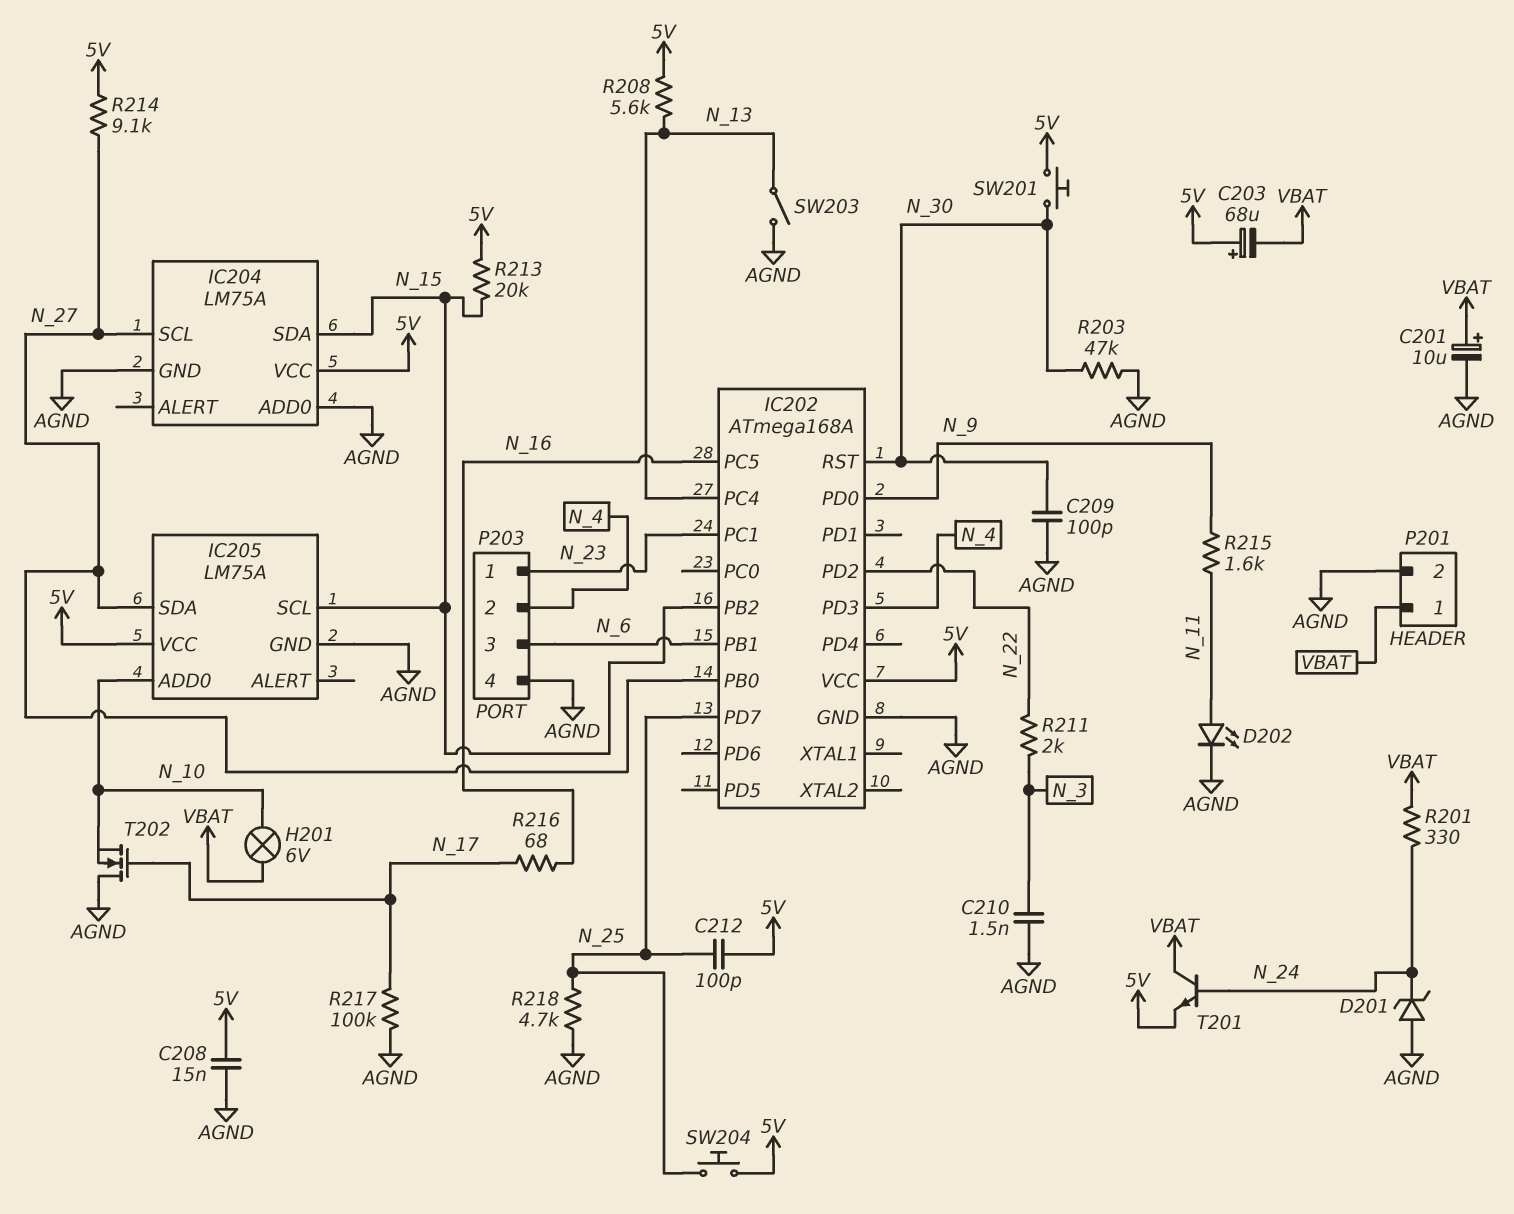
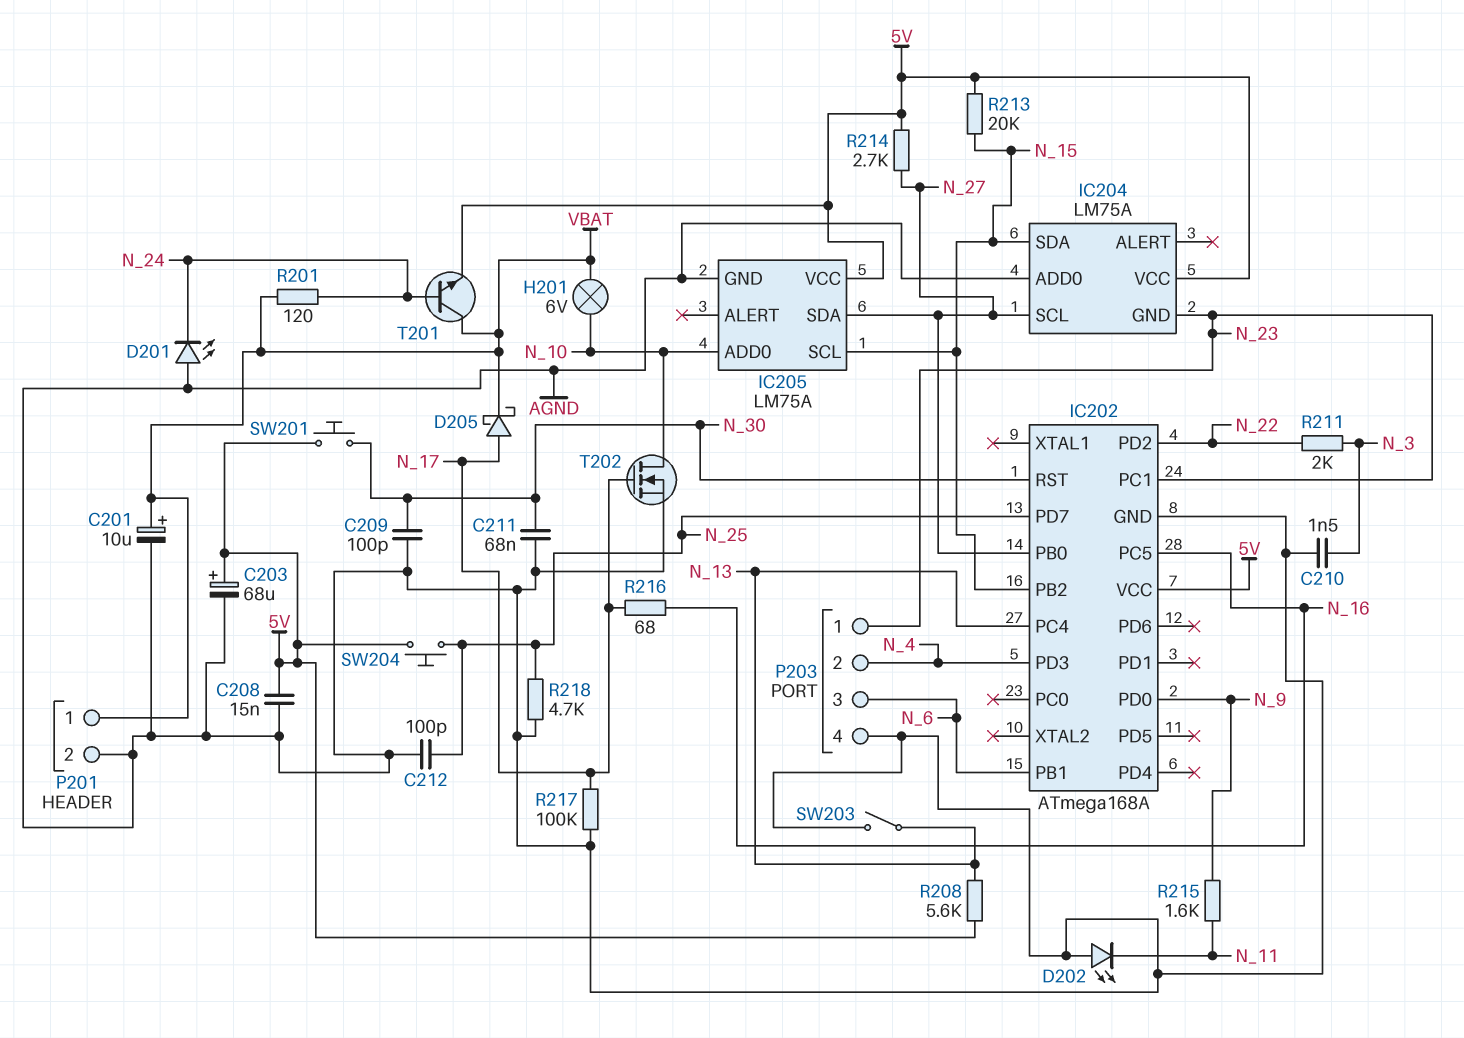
C203: 68uF (plus 5V, minus VBAT) -> 68uF (plus 5V, minus AGND)
C211: none -> 68nF (AGND, N_30)
C212: 100pF (5V, N_25) -> 100pF (AGND, N_25)
D201: zener (A AGND, K N_24) -> LED (A AGND, K N_24)
D202: LED (A N_11, K AGND) -> LED (A AGND, K N_11)
D205: none -> schottky (A N_17, K VBAT)
IC204 pin GND: AGND -> N_23
R201: 330 (N_24, VBAT) -> 120 (N_24, VBAT)
R203: 47k (AGND, N_30) -> none
R214: 9.1k (5V, N_27) -> 2.7k (5V, N_27)
T202: NMOS (G N_17, D AGND, S N_10) -> NMOS (G N_17, D N_10, S AGND)

